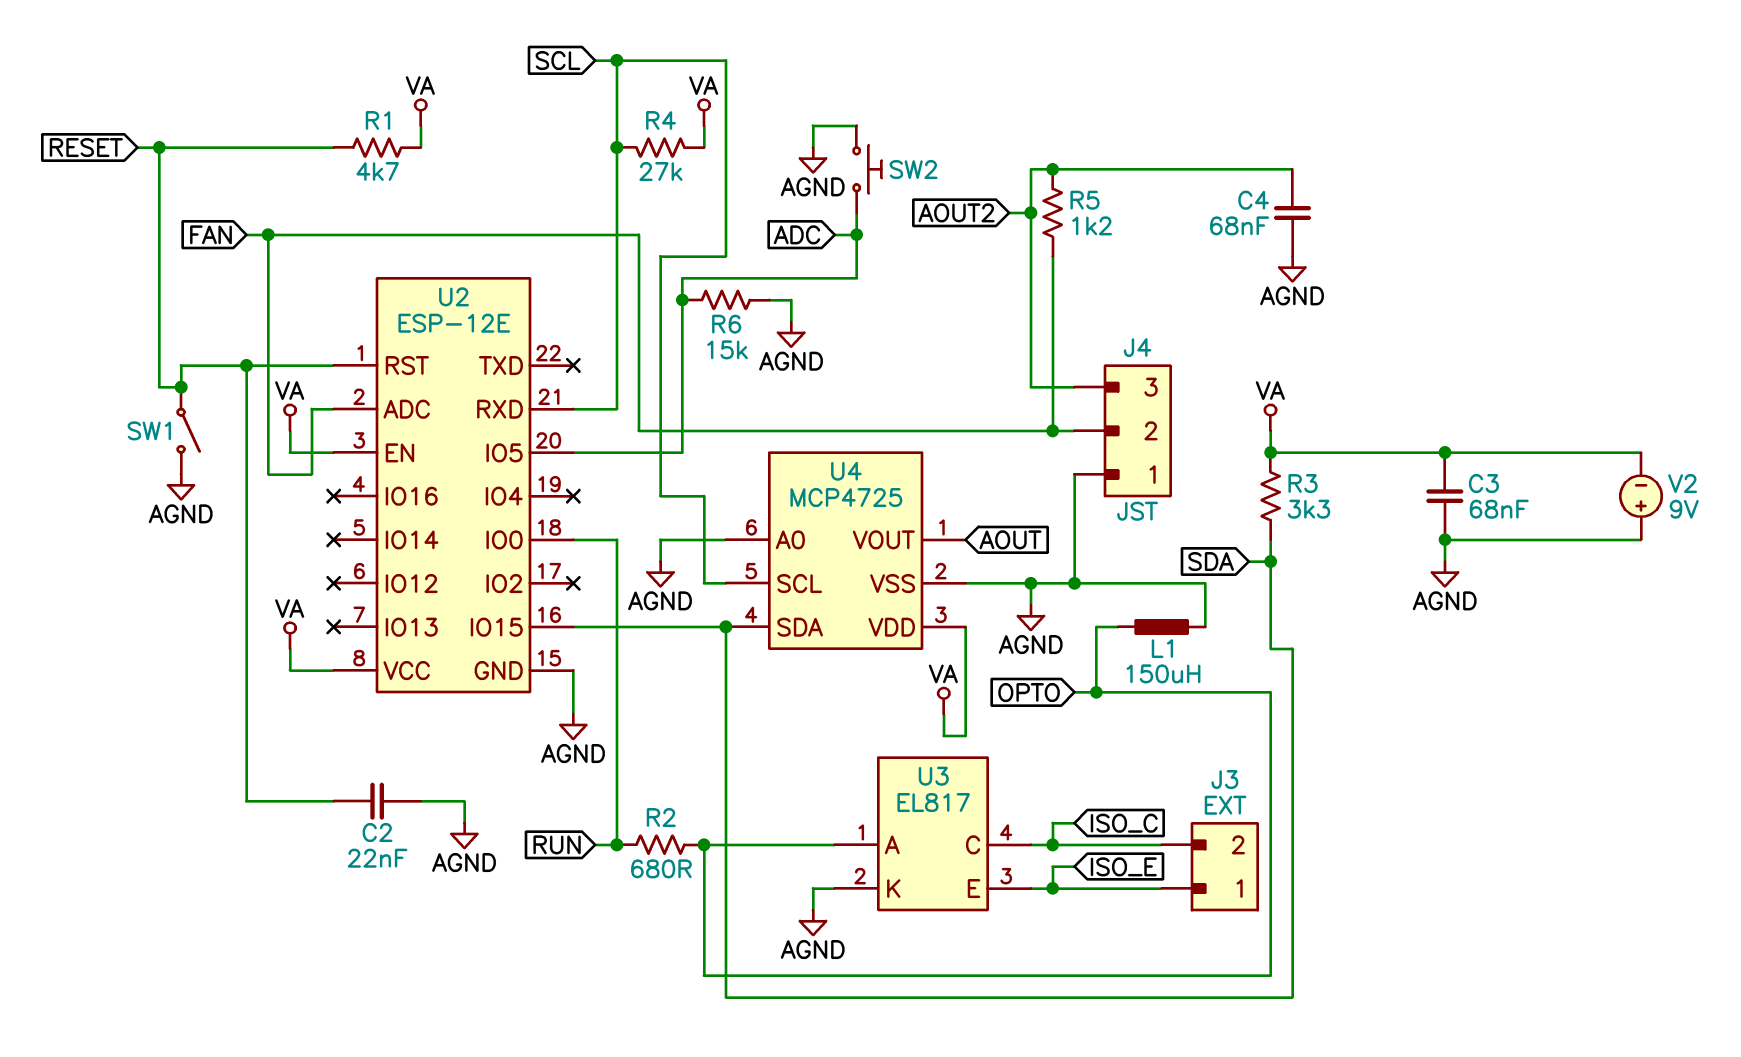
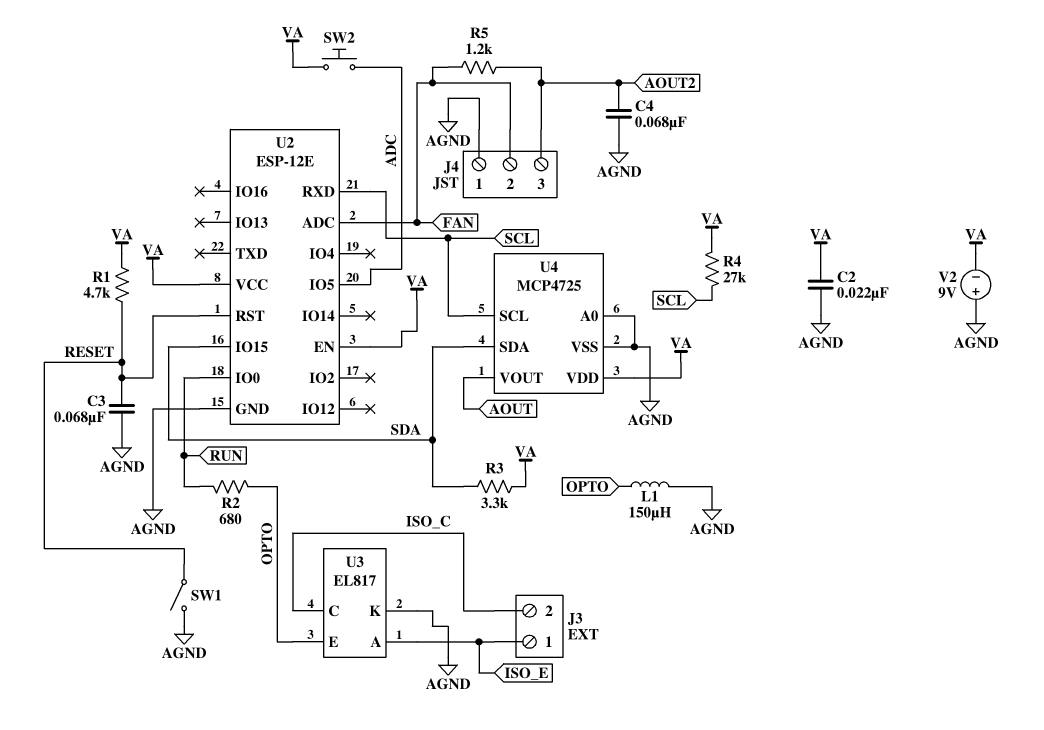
C2: 22nF (AGND, RESET) -> 22nF (AGND, VA)
C3: 68nF (AGND, VA) -> 68nF (AGND, RESET)
R6: 15k (ADC, AGND) -> none
SW2: button (ADC, AGND) -> button (ADC, VA)
U3 pin A: OPTO -> ISO_E
U3 pin E: ISO_E -> OPTO

